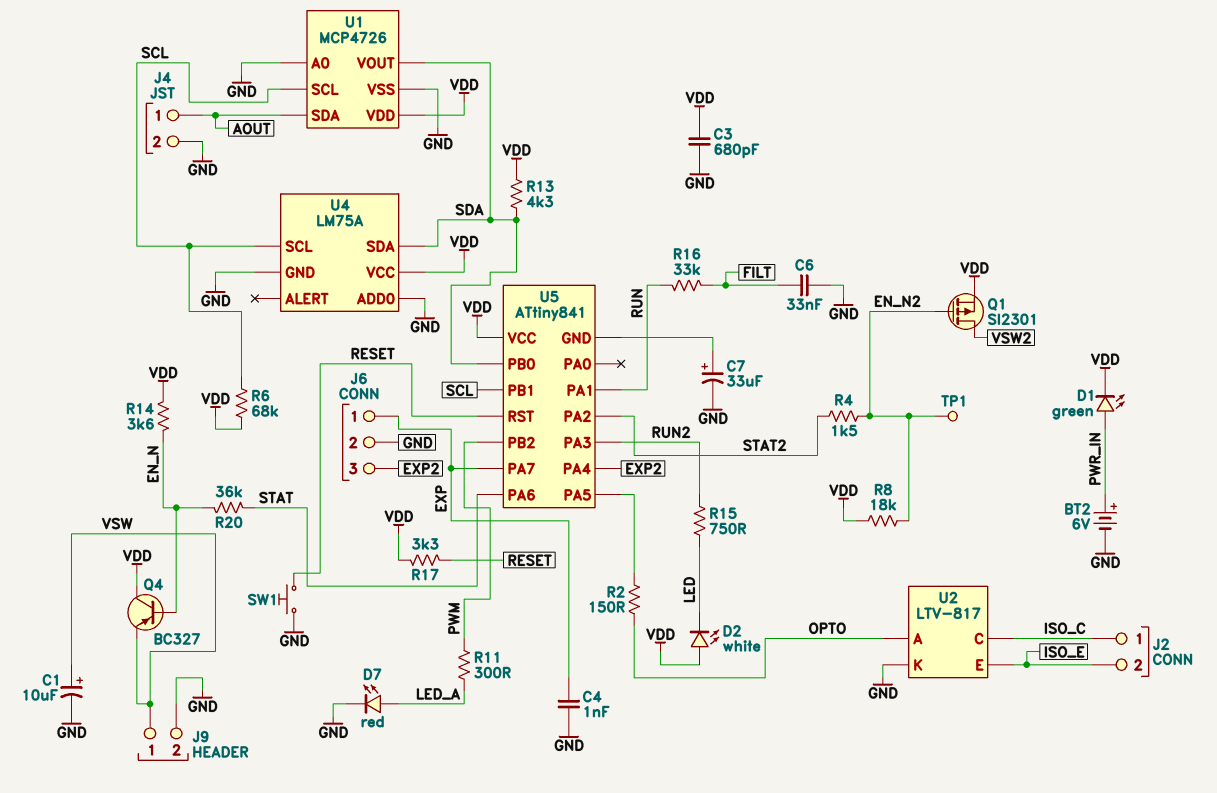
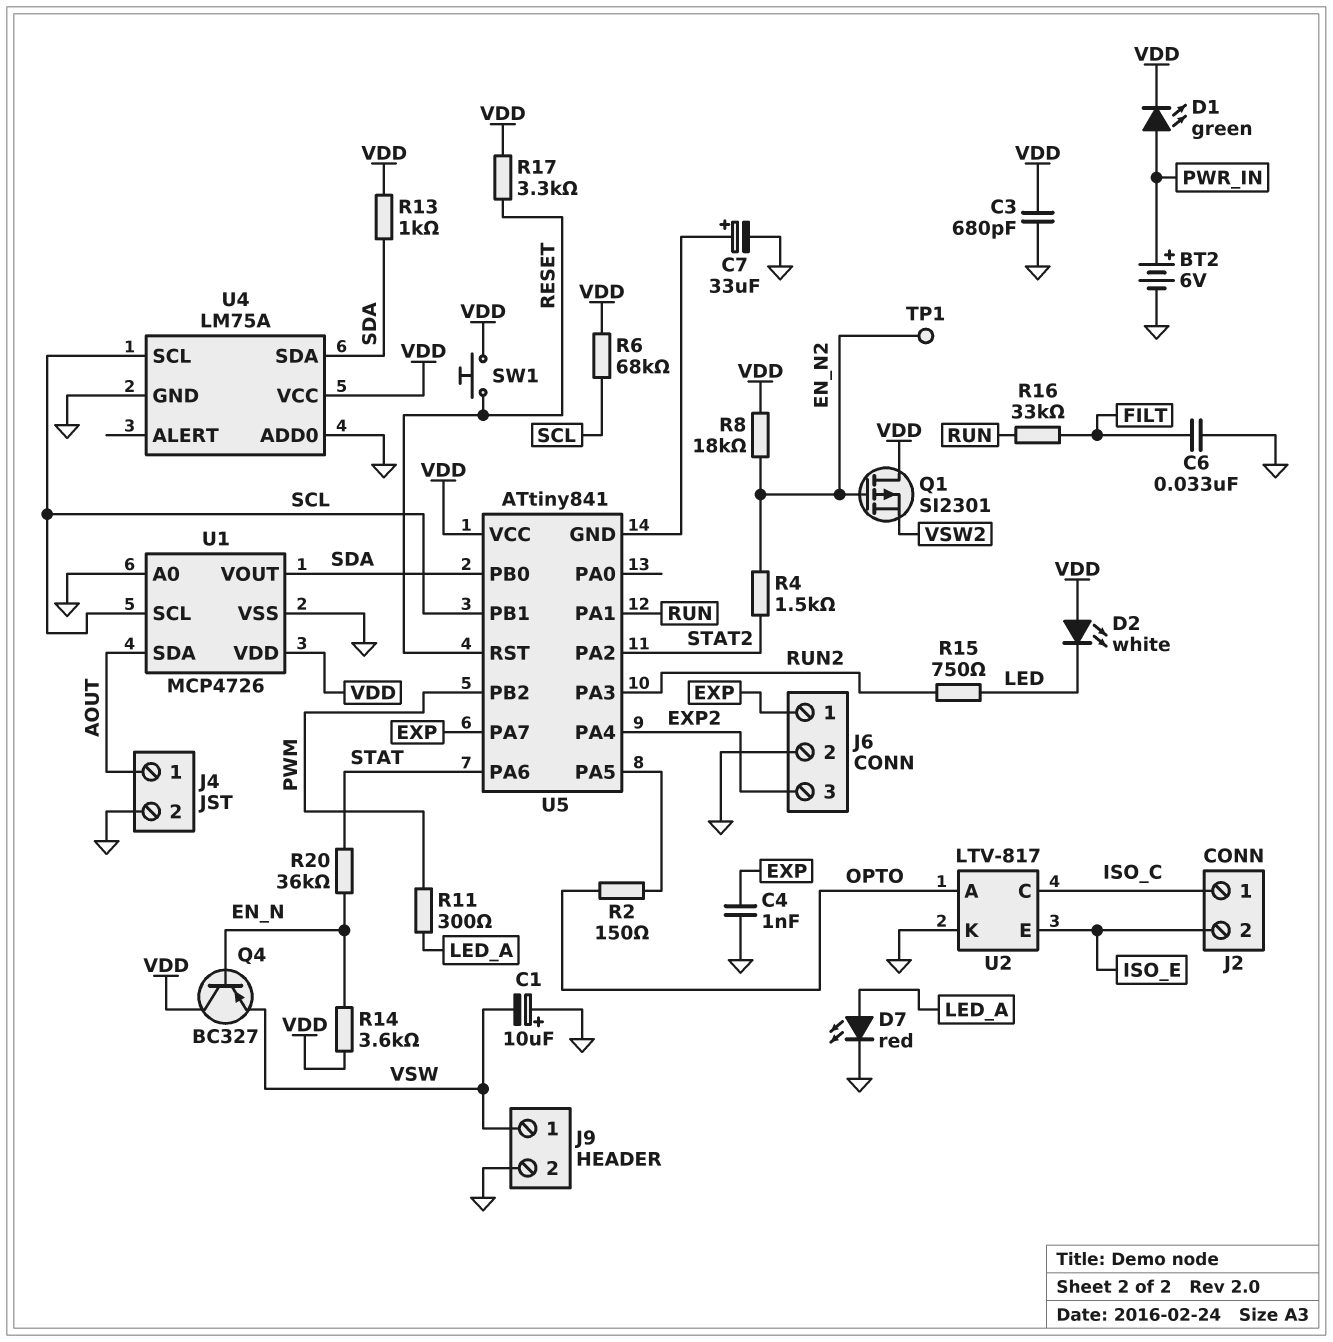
C1: 10uF (plus VSW, minus GND) -> 10uF (plus GND, minus VSW)
Q1: PMOS SI2301 (G EN_N2, D VSW2, S VDD) -> PMOS SI2301 (G EN_N2, D VDD, S VSW2)
R13: 4.3k (SDA, VDD) -> 1k (SDA, VDD)
SW1: button (GND, RESET) -> button (RESET, VDD)

